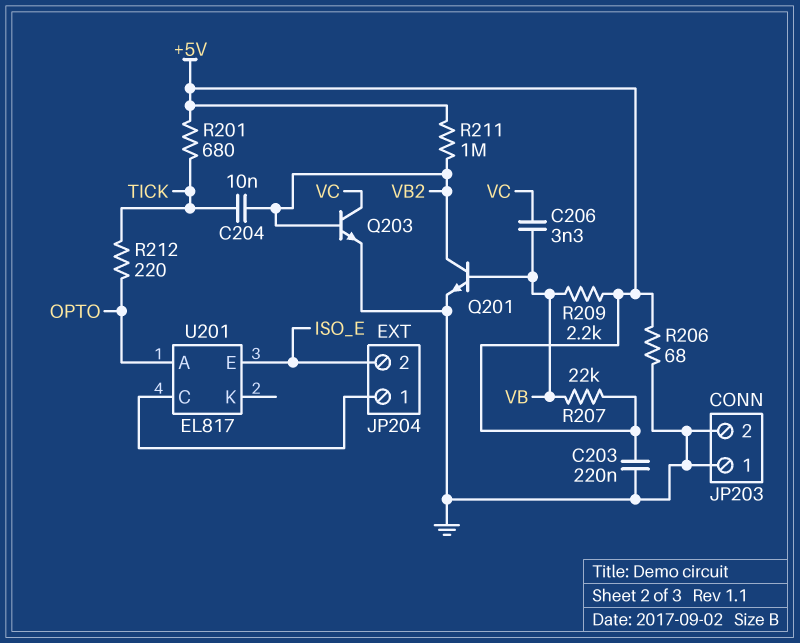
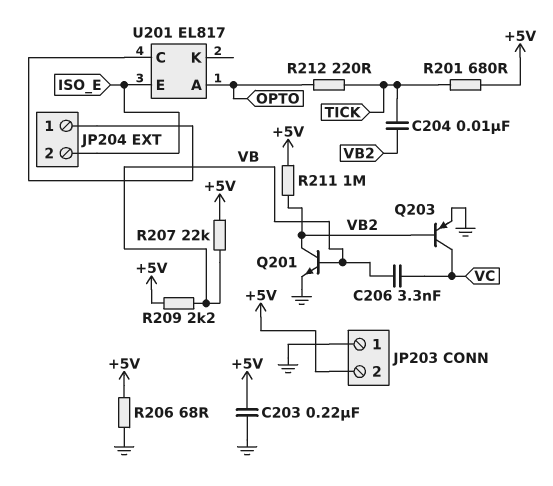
JP203 pin 2: GND -> +5V
Q203: NPN (B VB2, C VC, E GND) -> PNP (B VB2, C VC, E GND)

